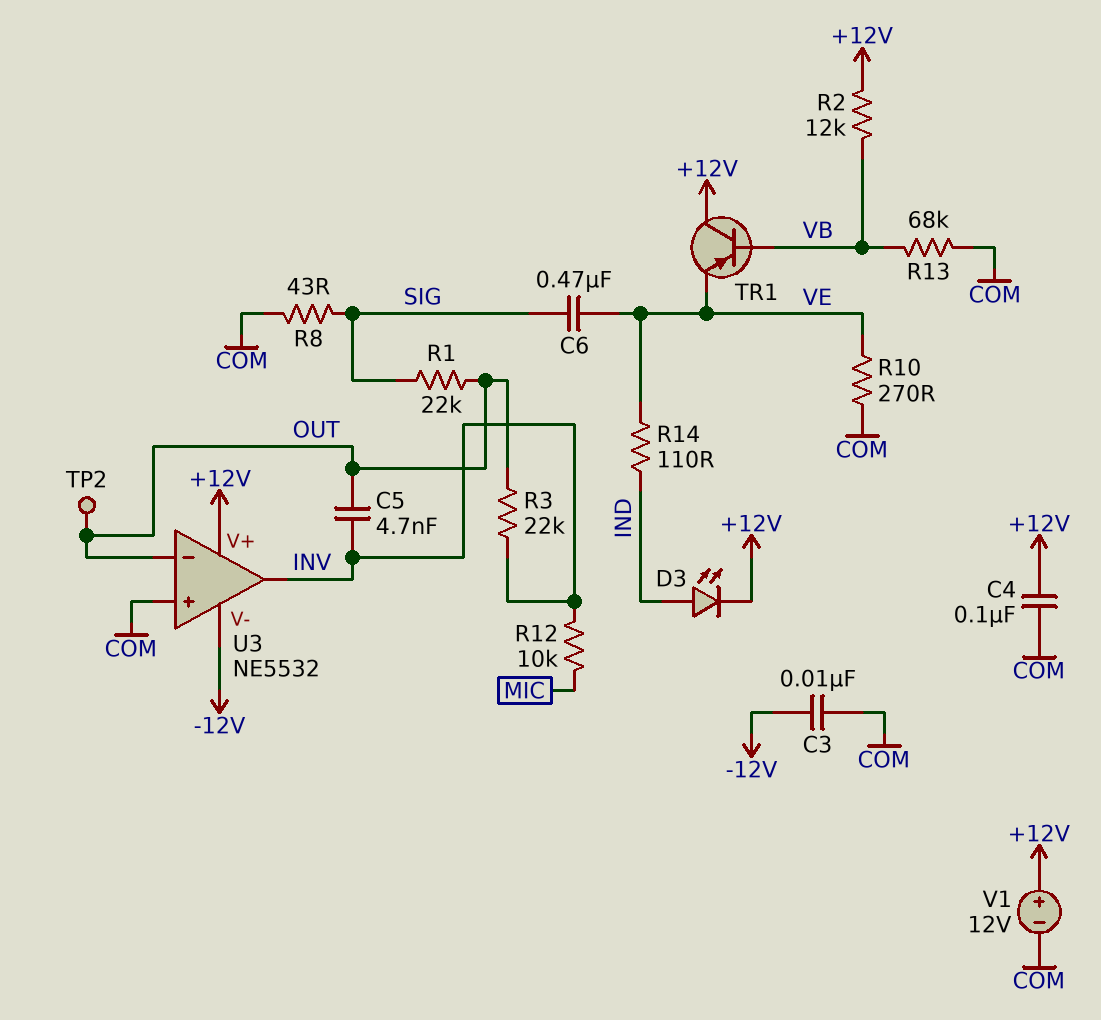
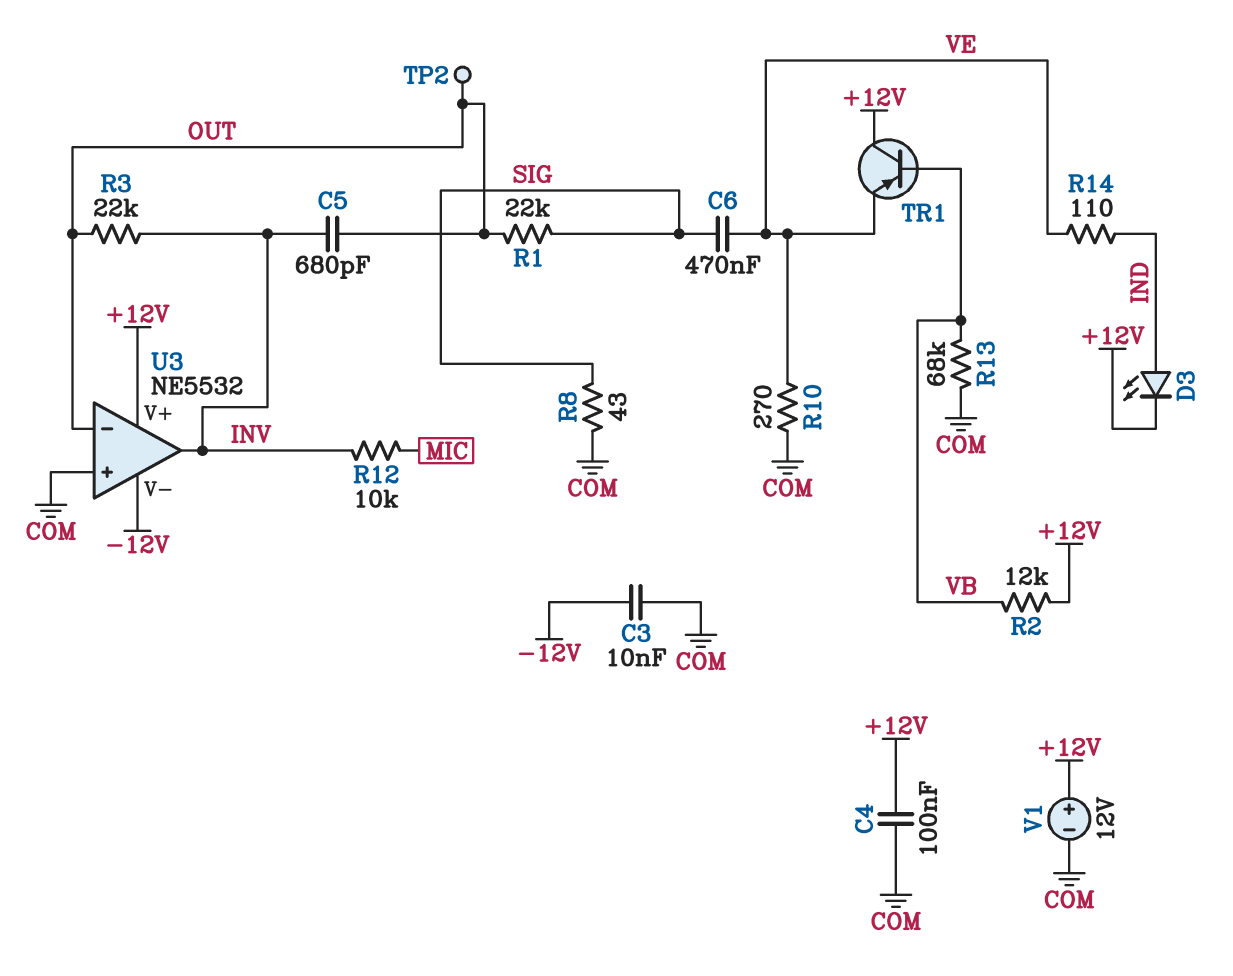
C5: 4.7nF (INV, OUT) -> 680pF (INV, OUT)

